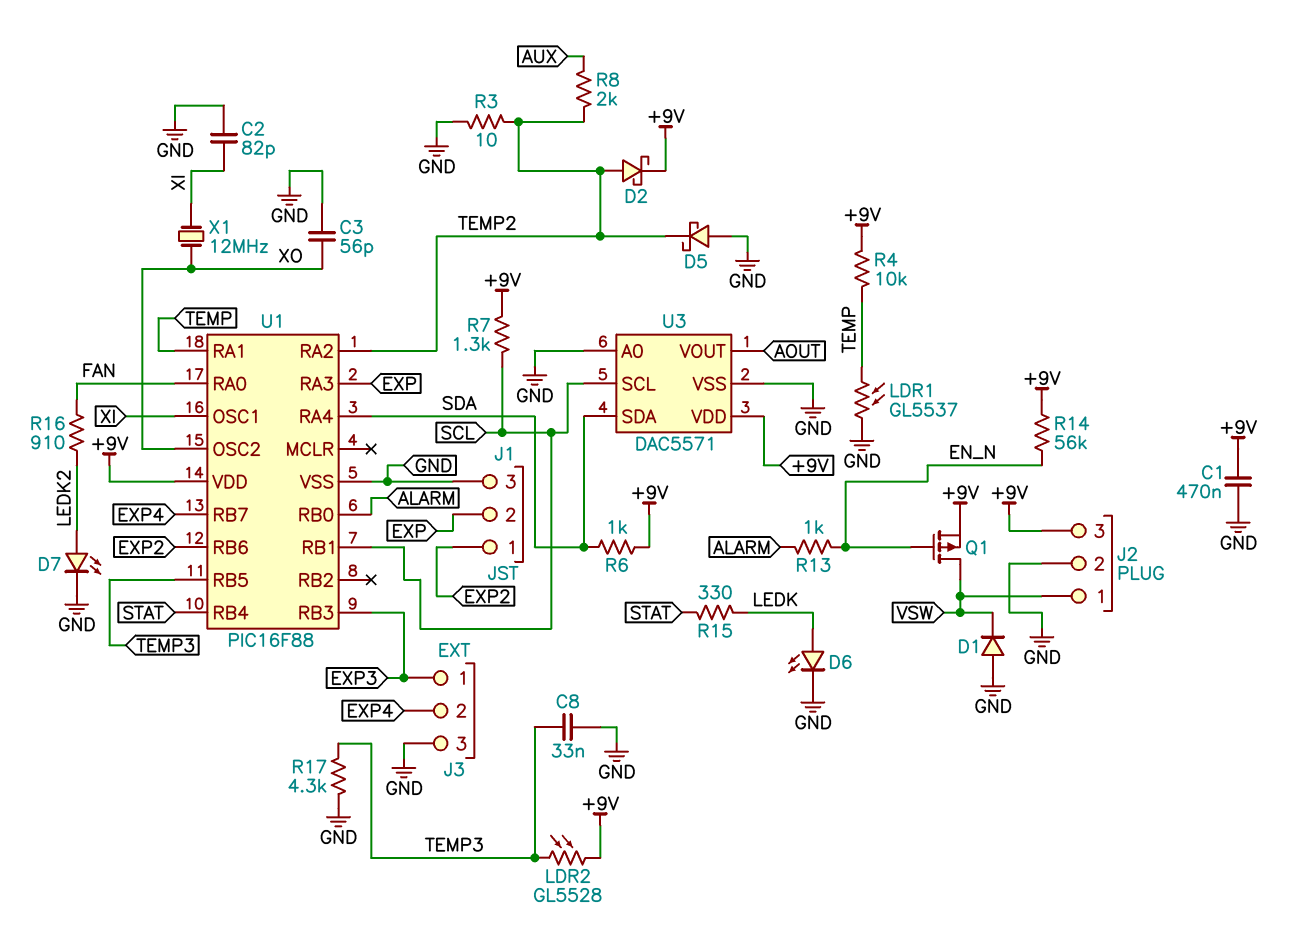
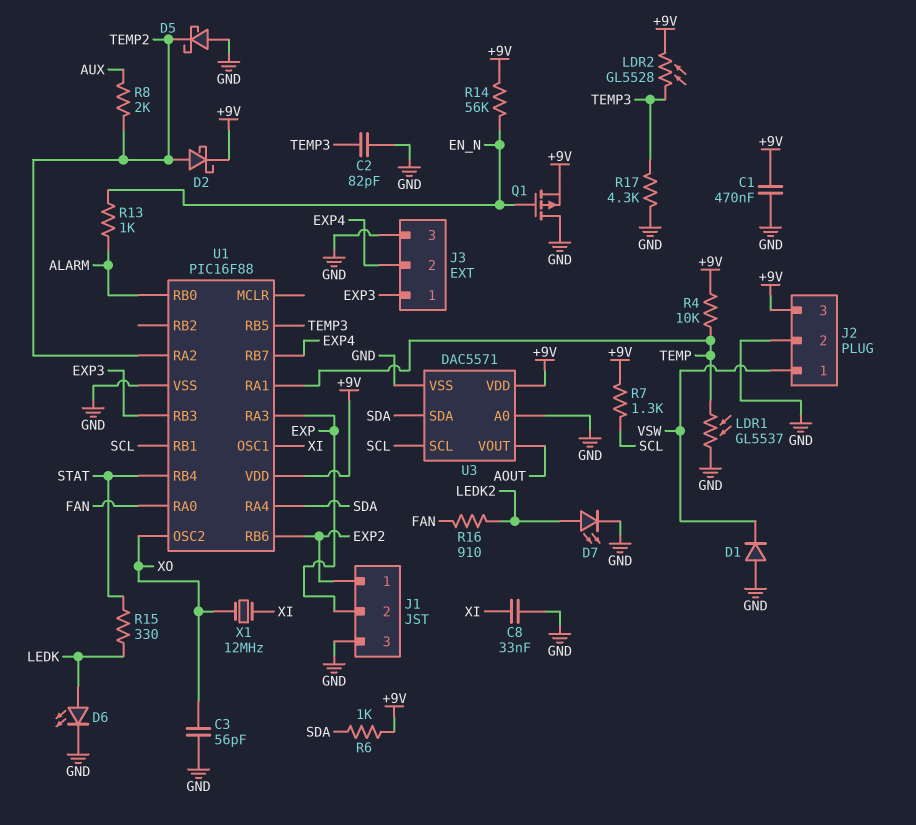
C2: 82pF (GND, XI) -> 82pF (GND, TEMP3)
C8: 33nF (GND, TEMP3) -> 33nF (GND, XI)
Q1: PMOS (G EN_N, D VSW, S +9V) -> PMOS (G EN_N, D GND, S +9V)
R3: 10 (GND, TEMP2) -> none

